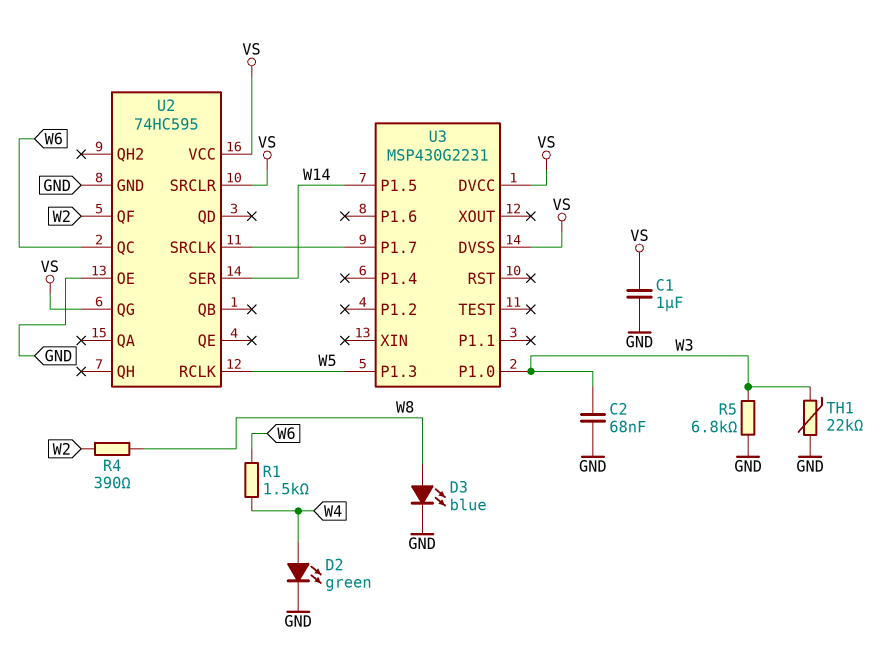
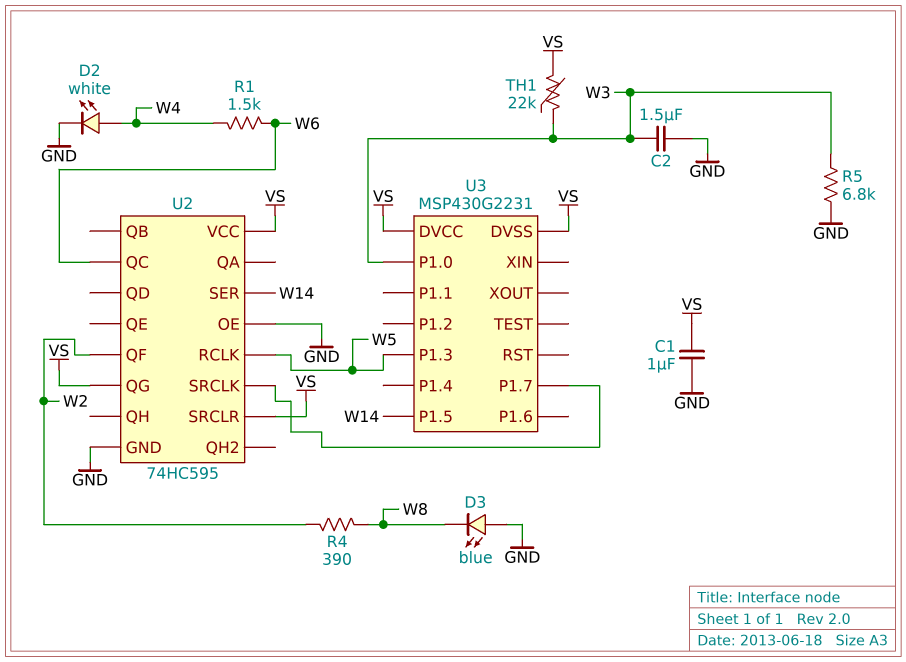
C2: 68nF (GND, W3) -> 1.5uF (GND, W3)
D2: LED green (A W4, K GND) -> LED white (A W4, K GND)
D3: LED blue (A W8, K GND) -> LED blue (A GND, K W8)
TH1: 22k (GND, W3) -> 22k (VS, W3)

